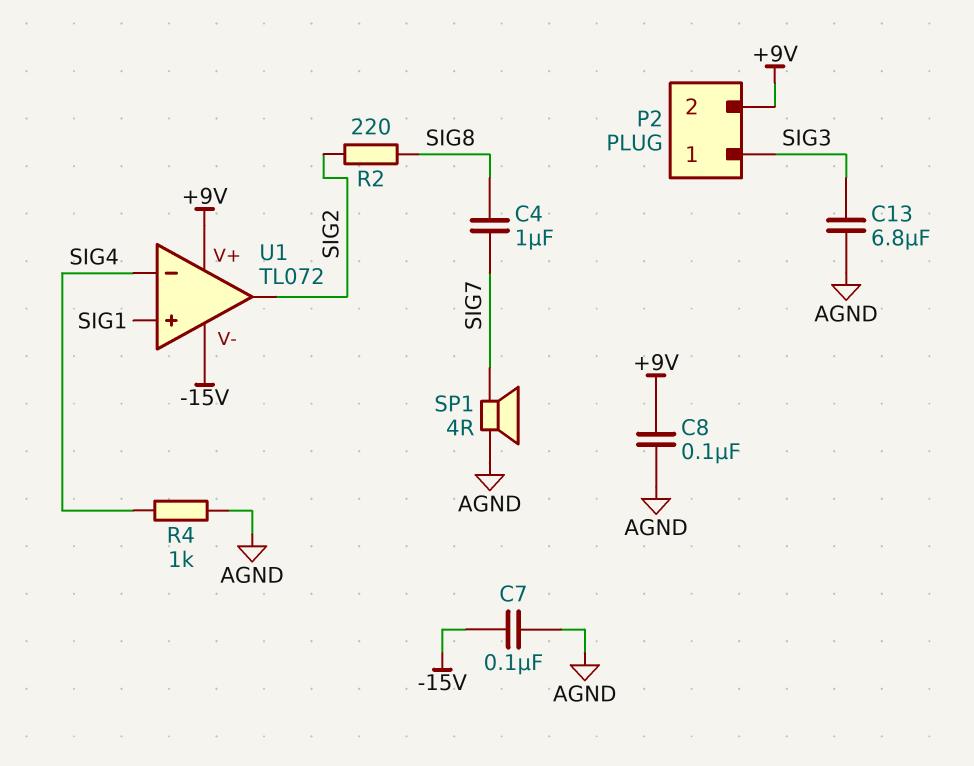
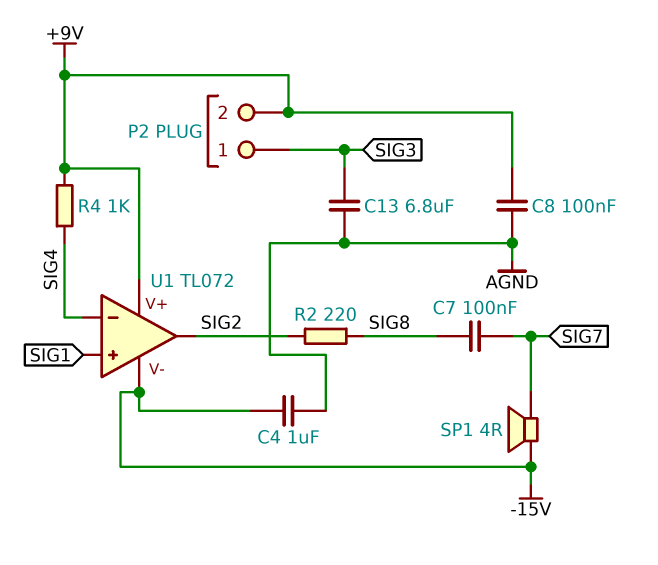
C4: 1uF (SIG7, SIG8) -> 1uF (-15V, AGND)
C7: 100nF (-15V, AGND) -> 100nF (SIG7, SIG8)
R4: 1k (AGND, SIG4) -> 1k (+9V, SIG4)
SP1: speaker 4R (AGND, SIG7) -> speaker 4R (-15V, SIG7)

